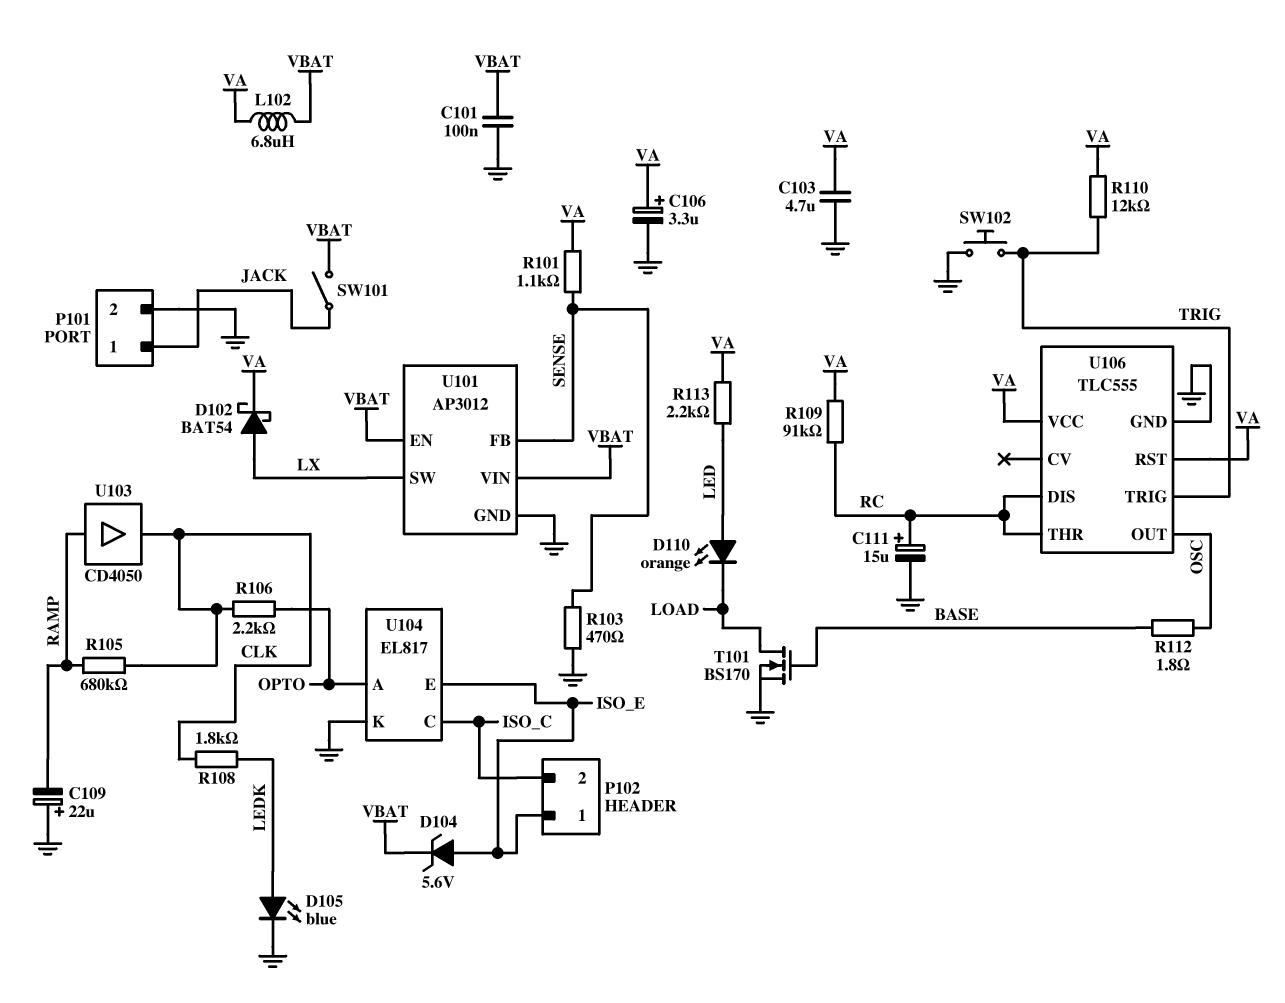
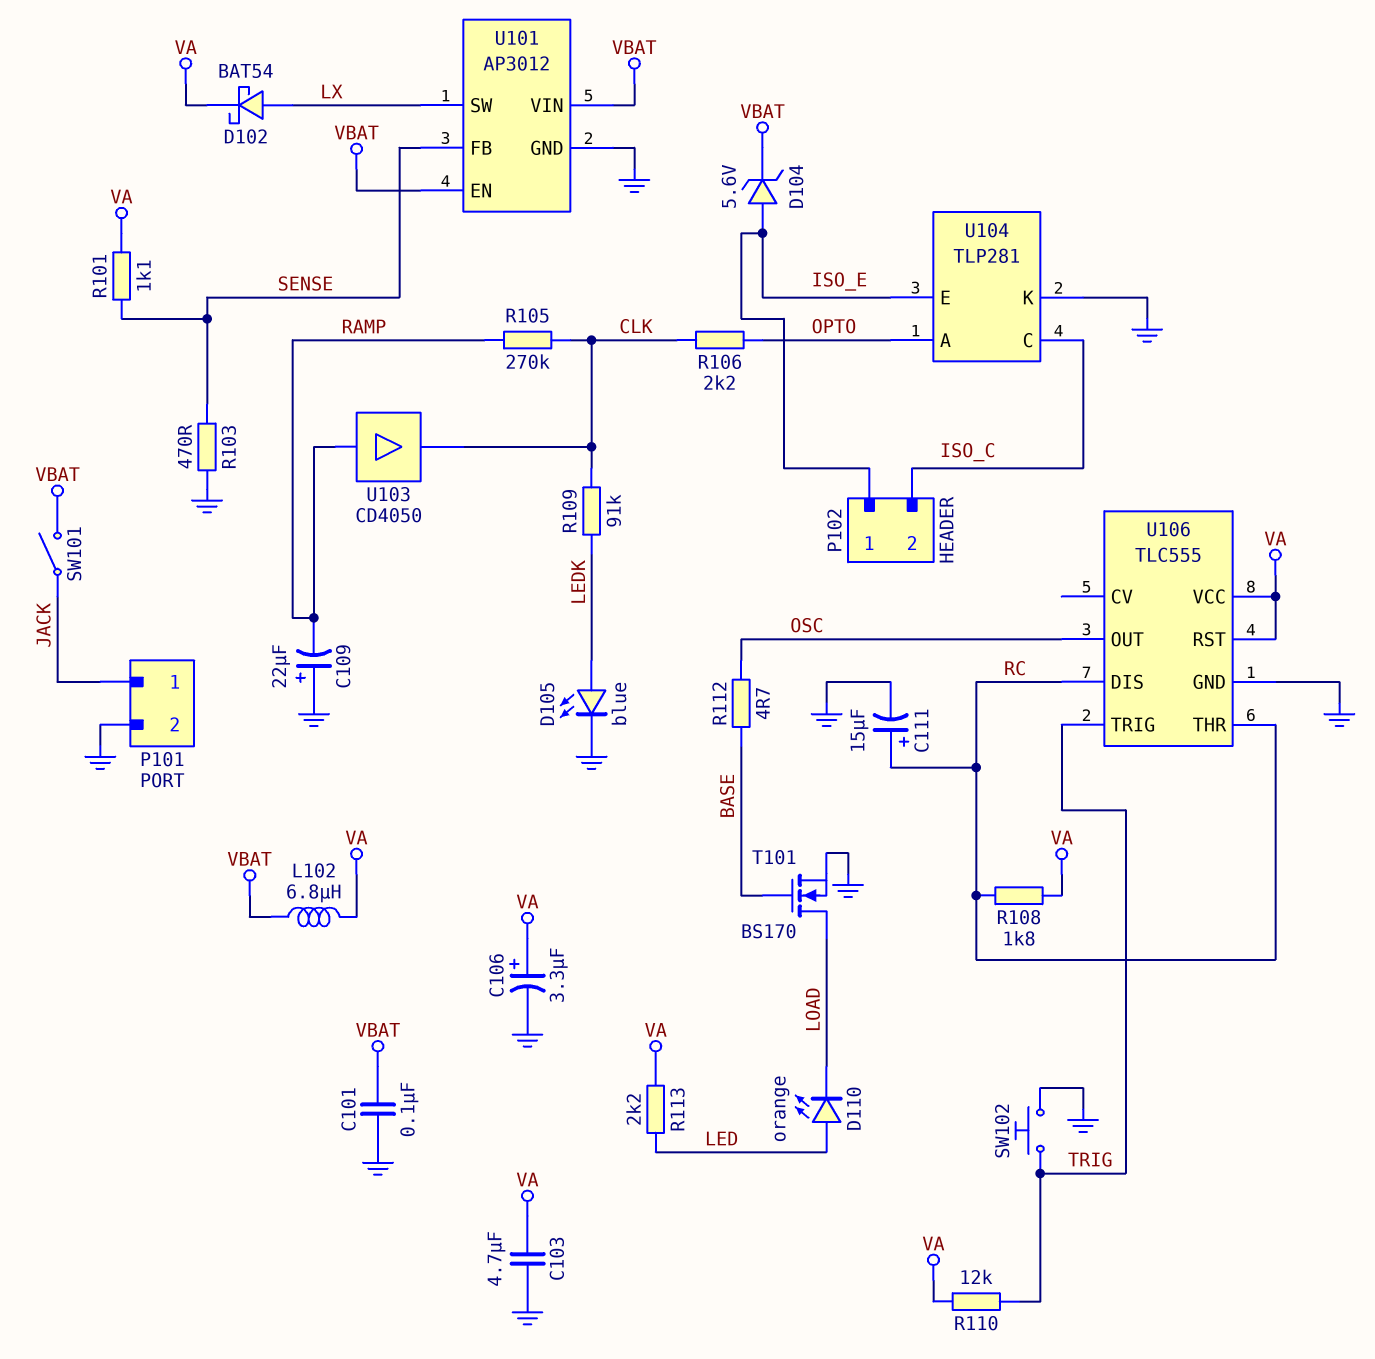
R105: 680k (CLK, RAMP) -> 270k (CLK, RAMP)
R108: 1.8k (CLK, LEDK) -> 1.8k (RC, VA)
R109: 91k (RC, VA) -> 91k (CLK, LEDK)
R112: 1.8 (BASE, OSC) -> 4.7 (BASE, OSC)
U104: EL817 -> TLP281

